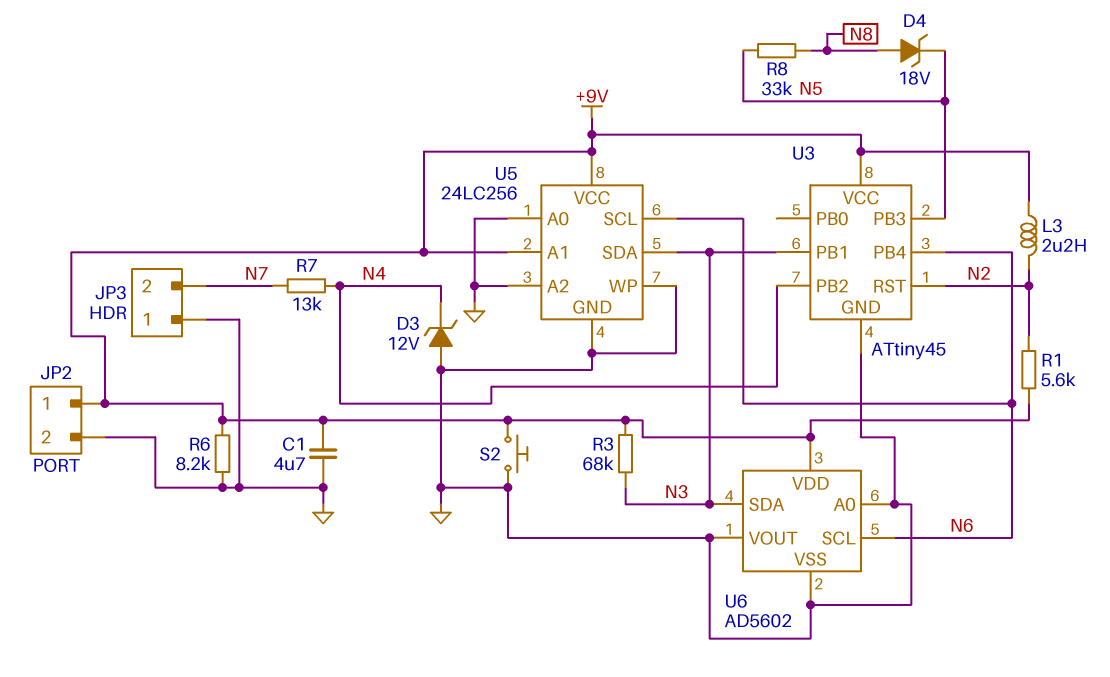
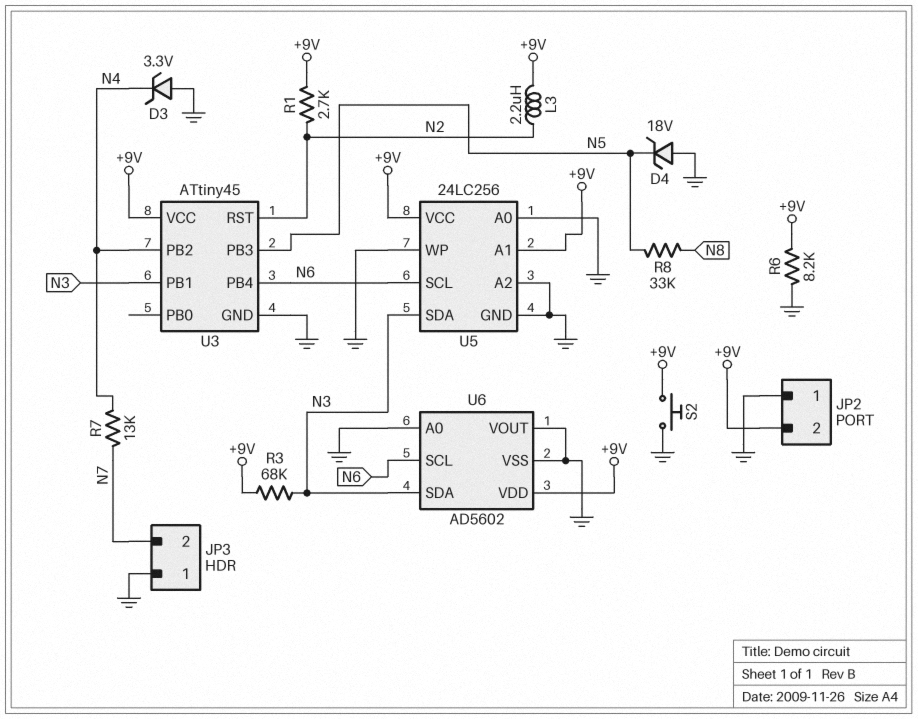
C1: 4.7uF (+9V, GND) -> none
D3: zener 12V (A GND, K N4) -> zener 3.3V (A GND, K N4)
D4: zener 18V (A N8, K N5) -> zener 18V (A GND, K N5)
JP2 pin 1: +9V -> GND
JP2 pin 2: GND -> +9V
R1: 5.6k (+9V, N2) -> 2.7k (+9V, N2)

